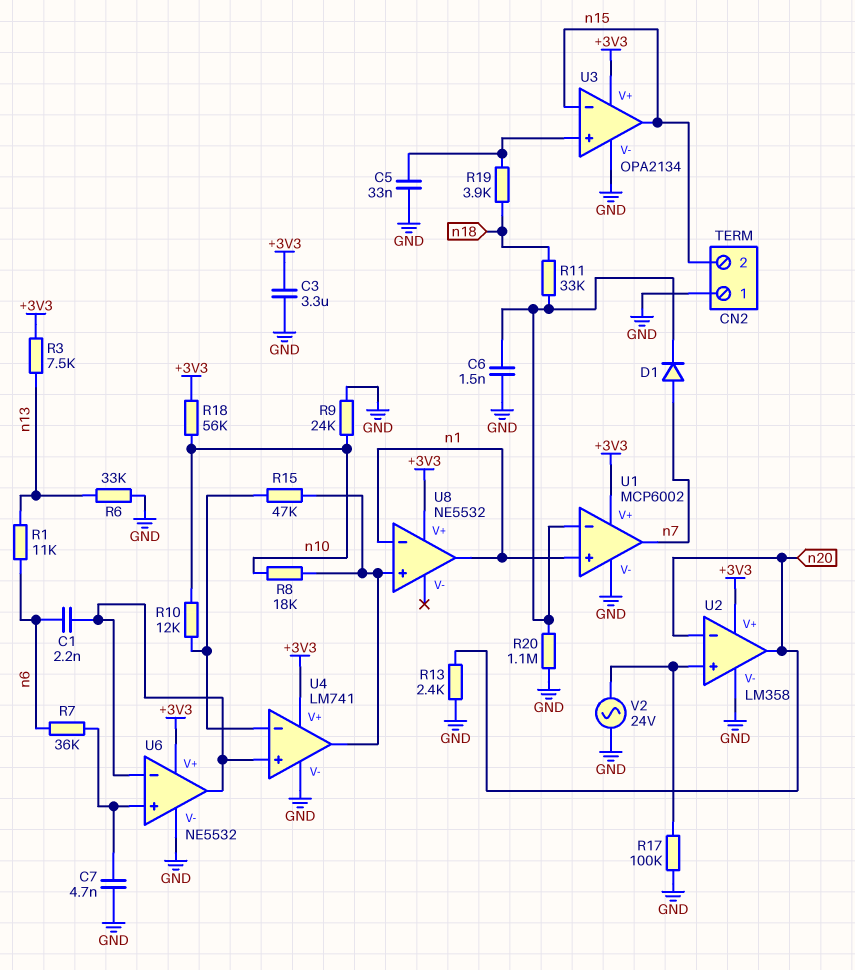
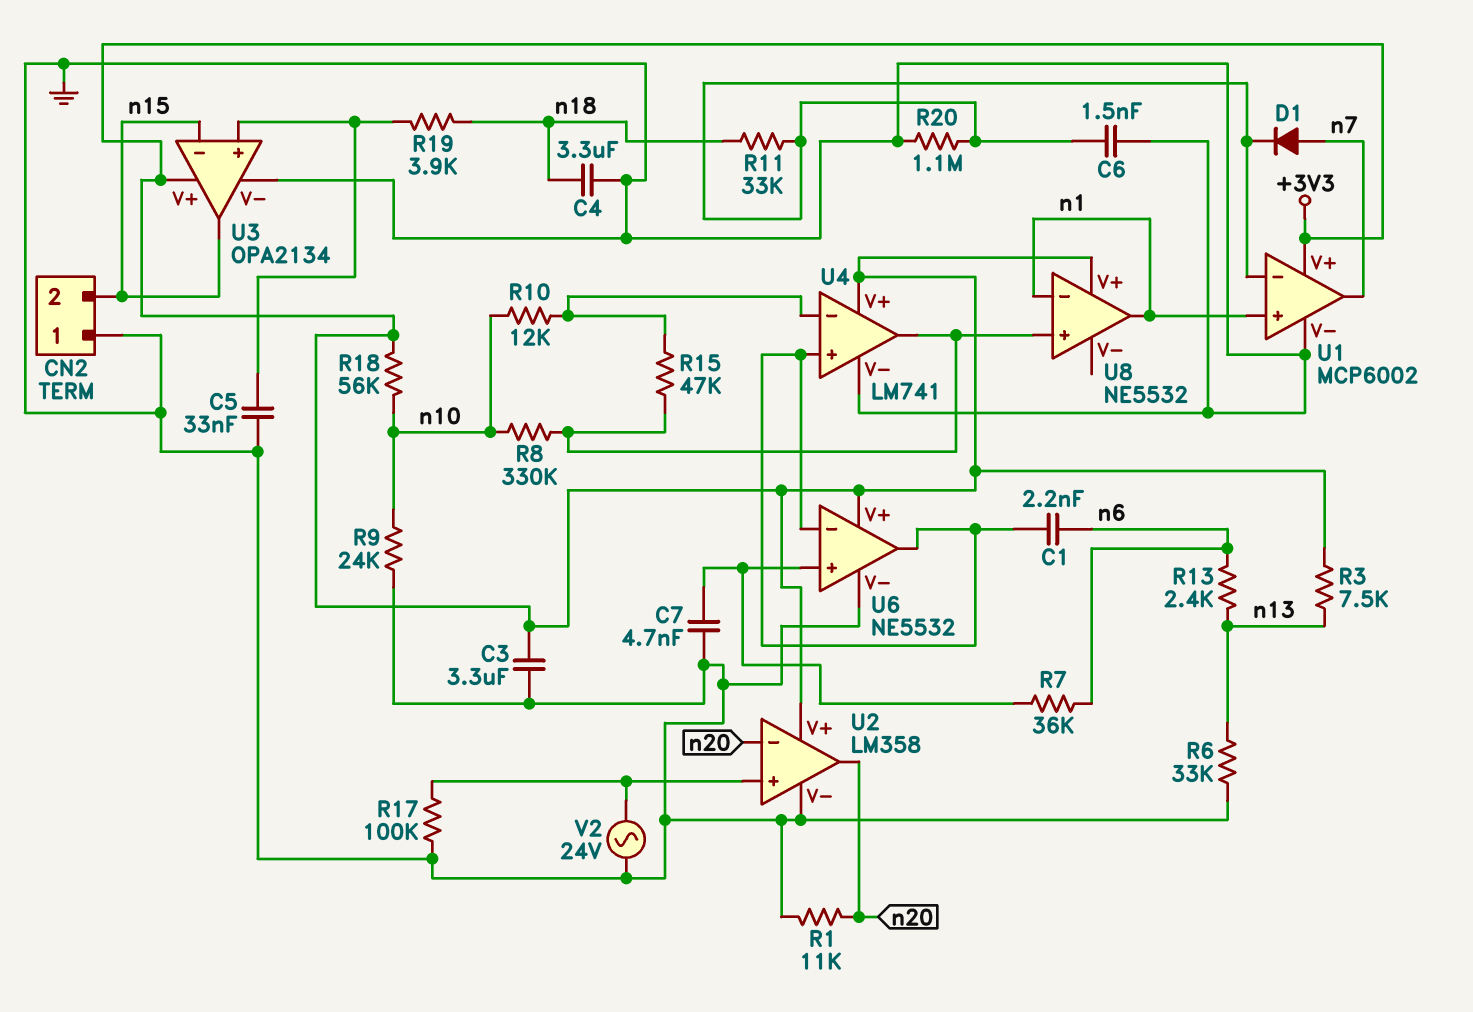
C4: none -> 3.3uF (GND, n18)
R1: 11k (n6, n13) -> 11k (GND, n20)
R8: 18k (U4/out, n10) -> 330k (U4/out, n10)
R13: 2.4k (GND, n20) -> 2.4k (n6, n13)

